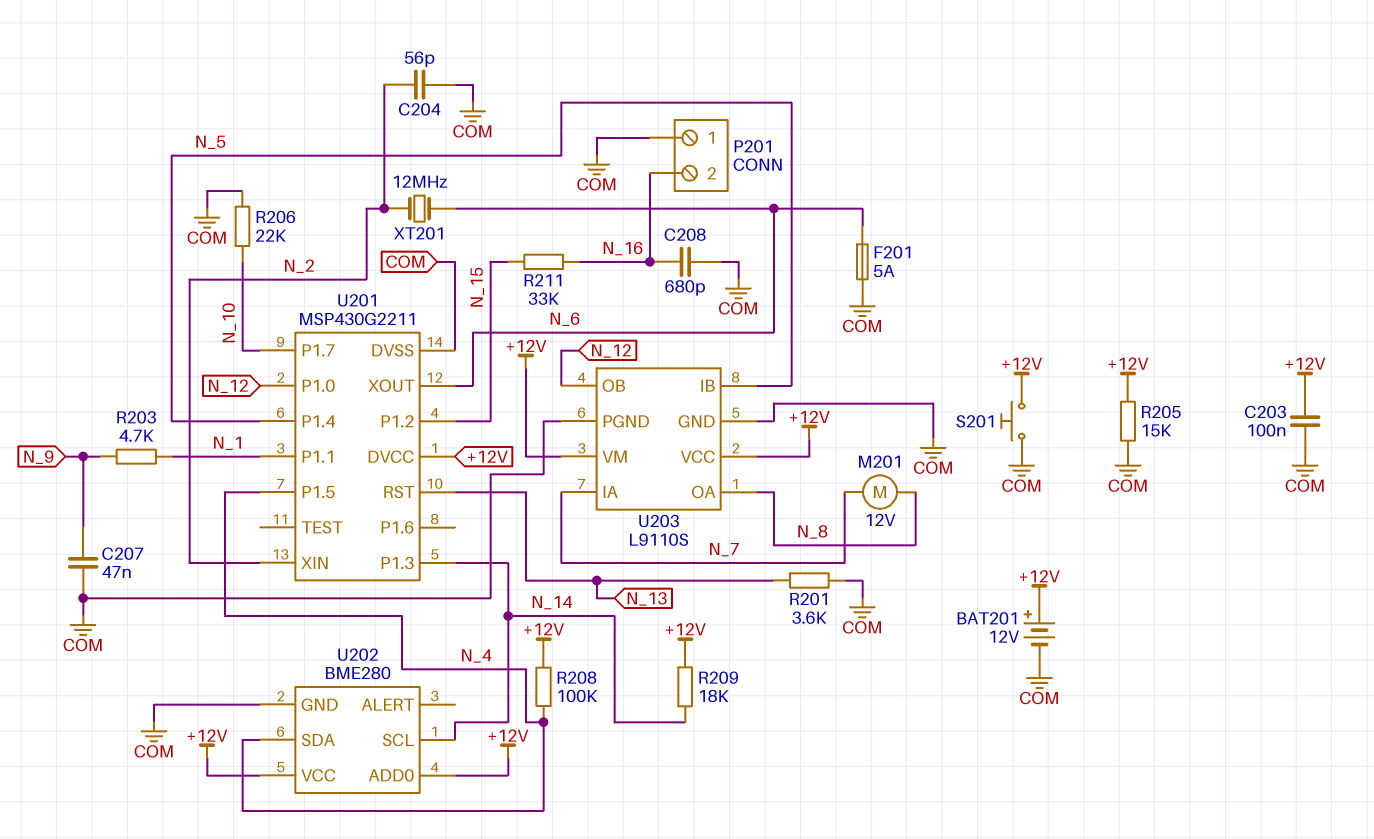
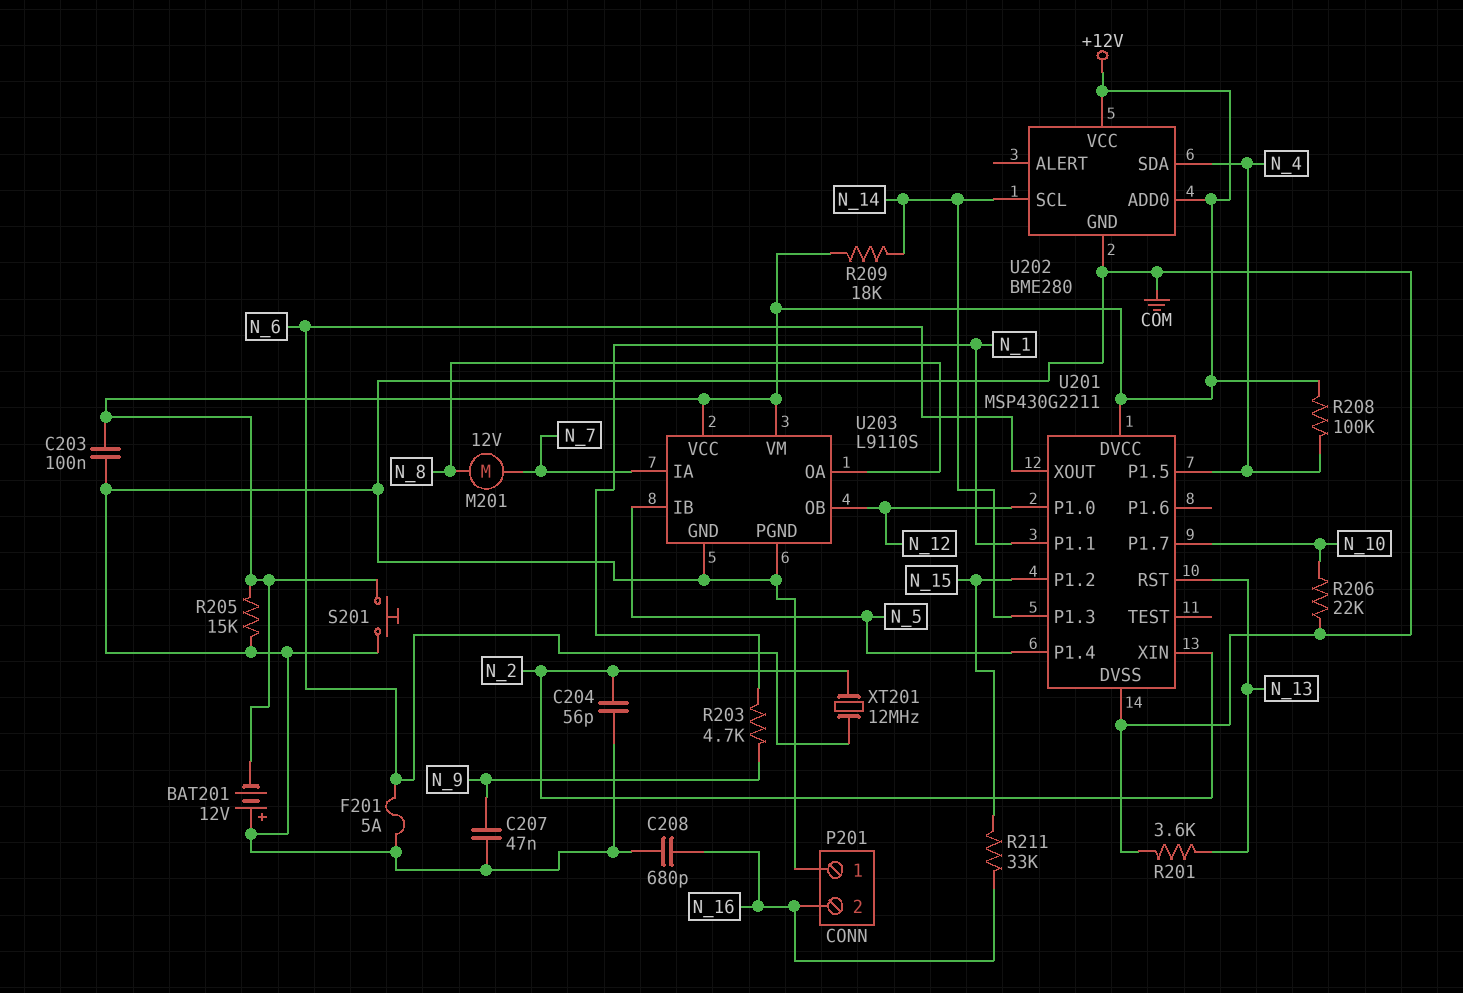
BAT201: 12V (plus +12V, minus COM) -> 12V (plus COM, minus +12V)

